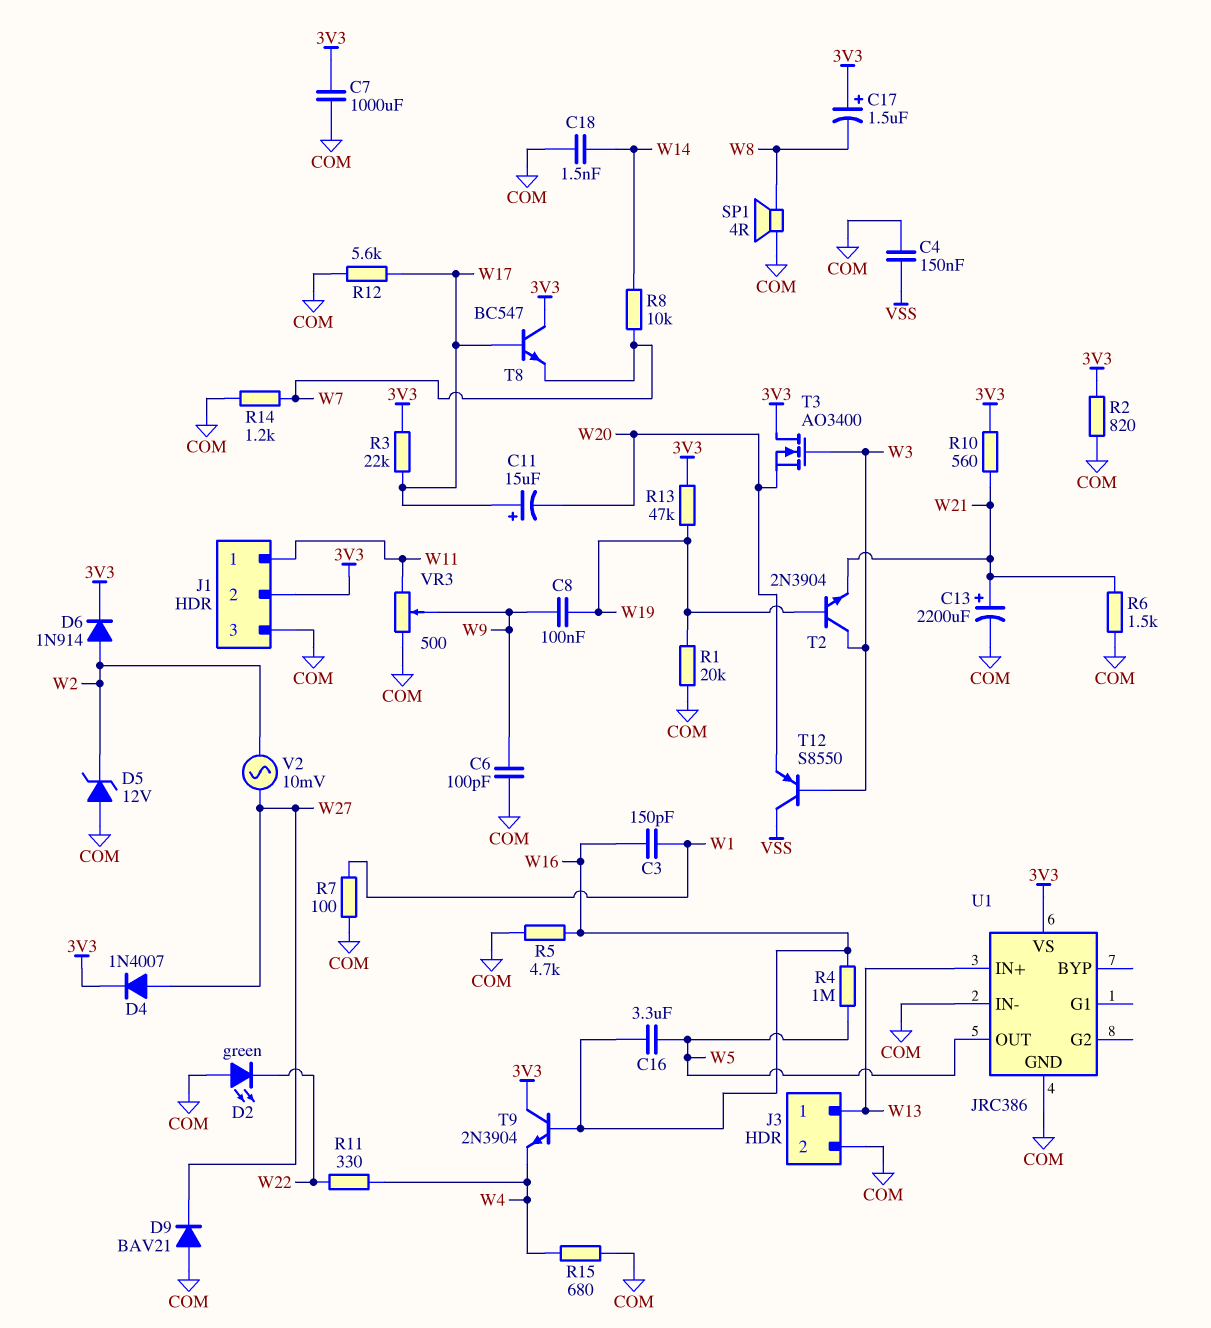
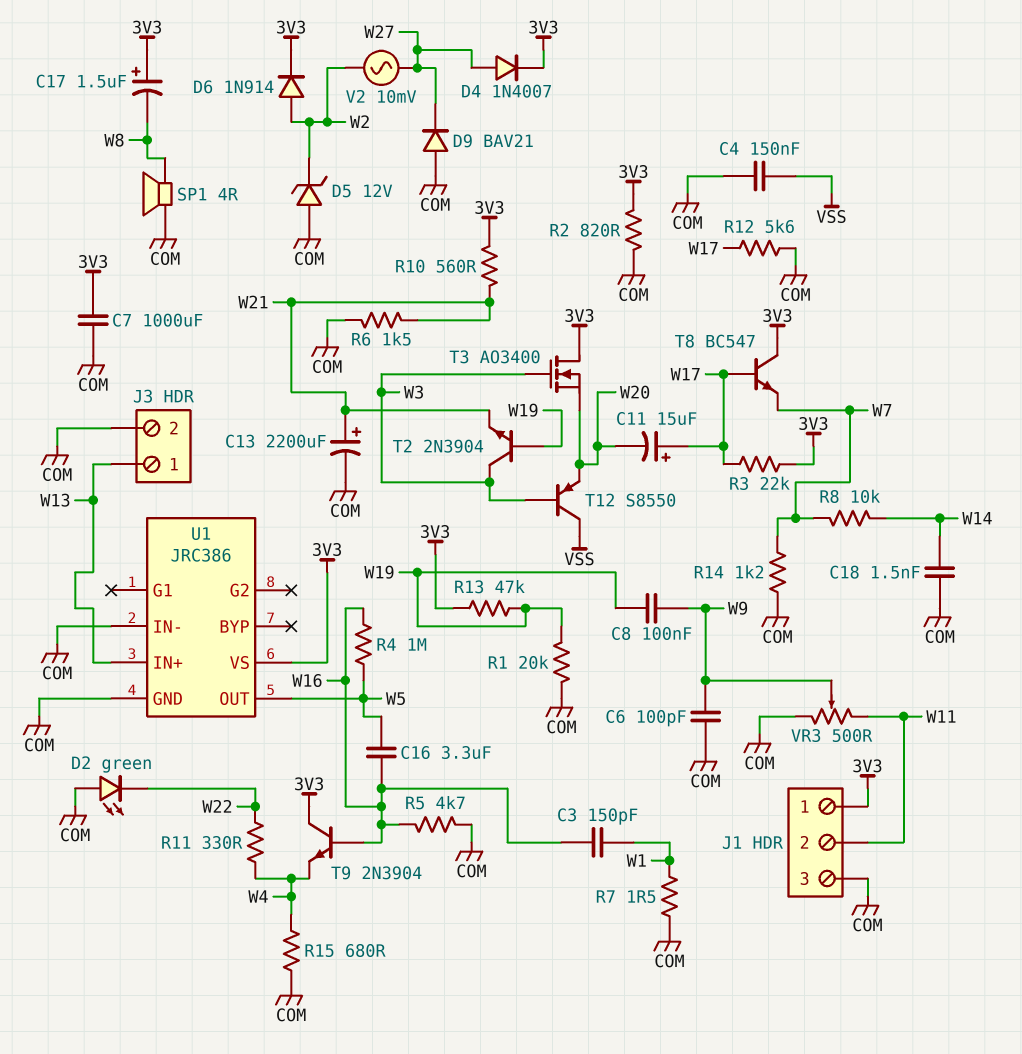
J1 pin 1: W11 -> 3V3
J1 pin 2: 3V3 -> W11
R7: 100 (COM, W1) -> 1.5 (COM, W1)

